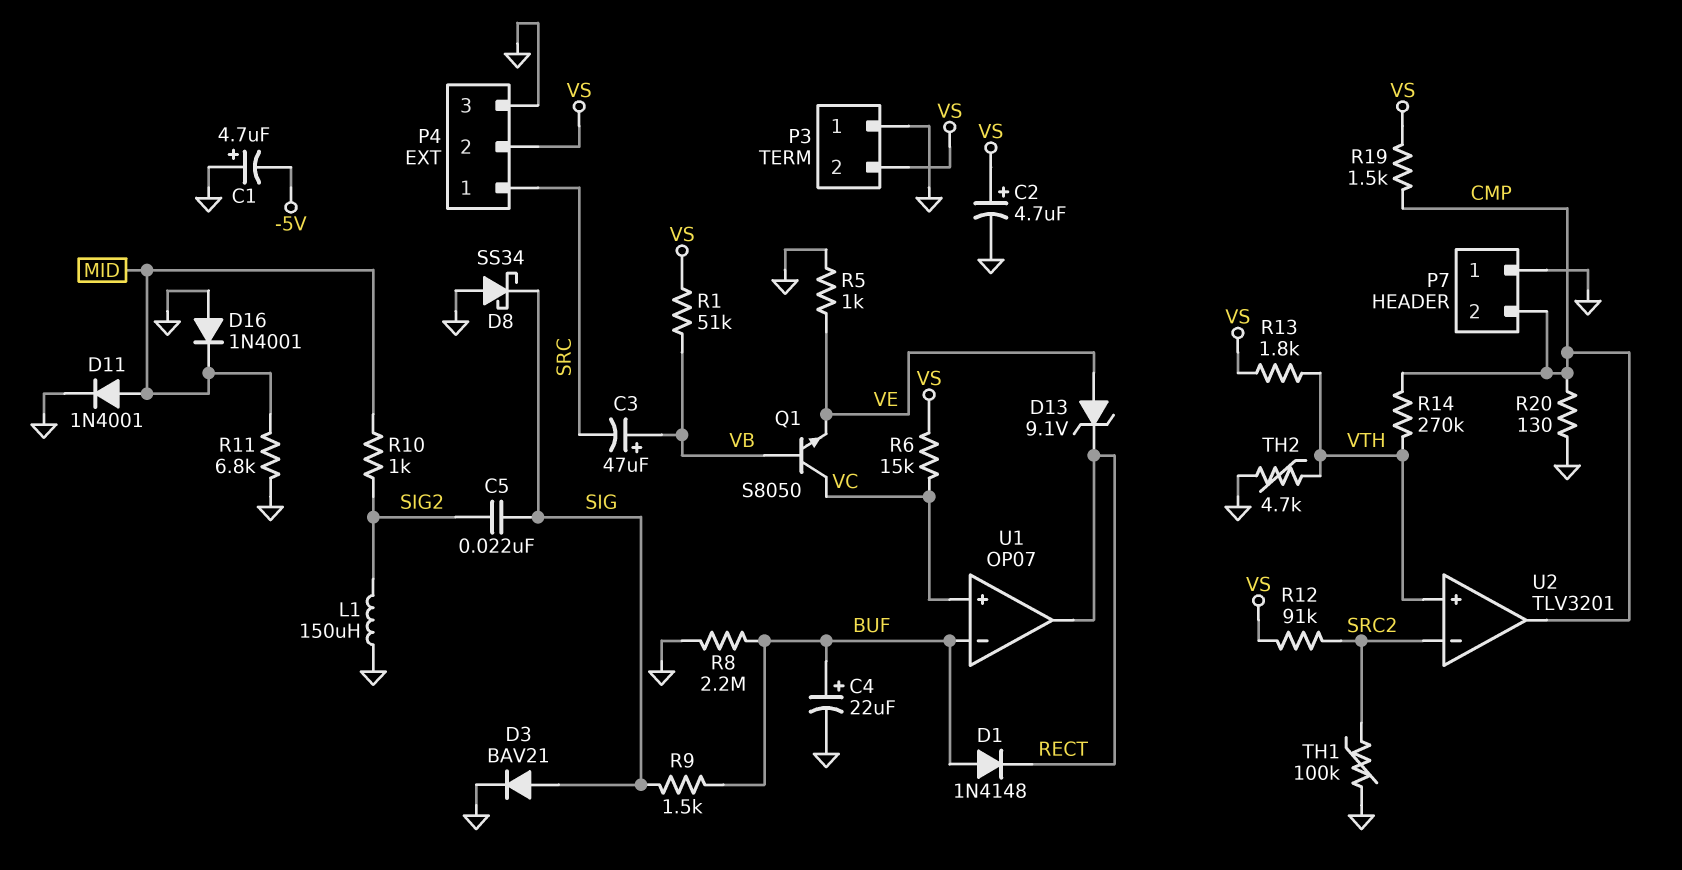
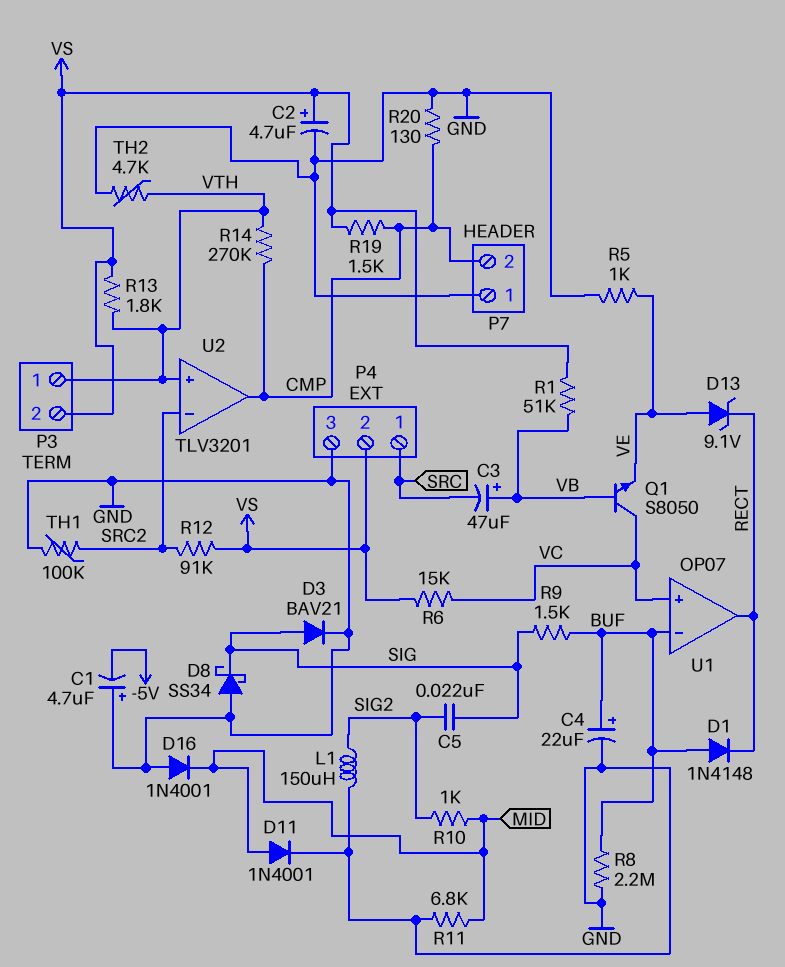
P3 pin 1: GND -> VTH

